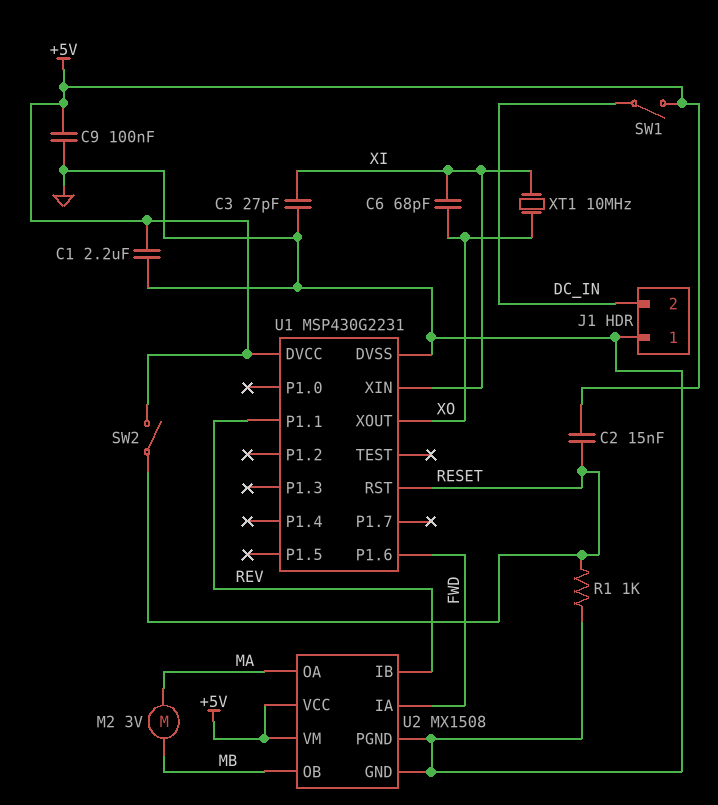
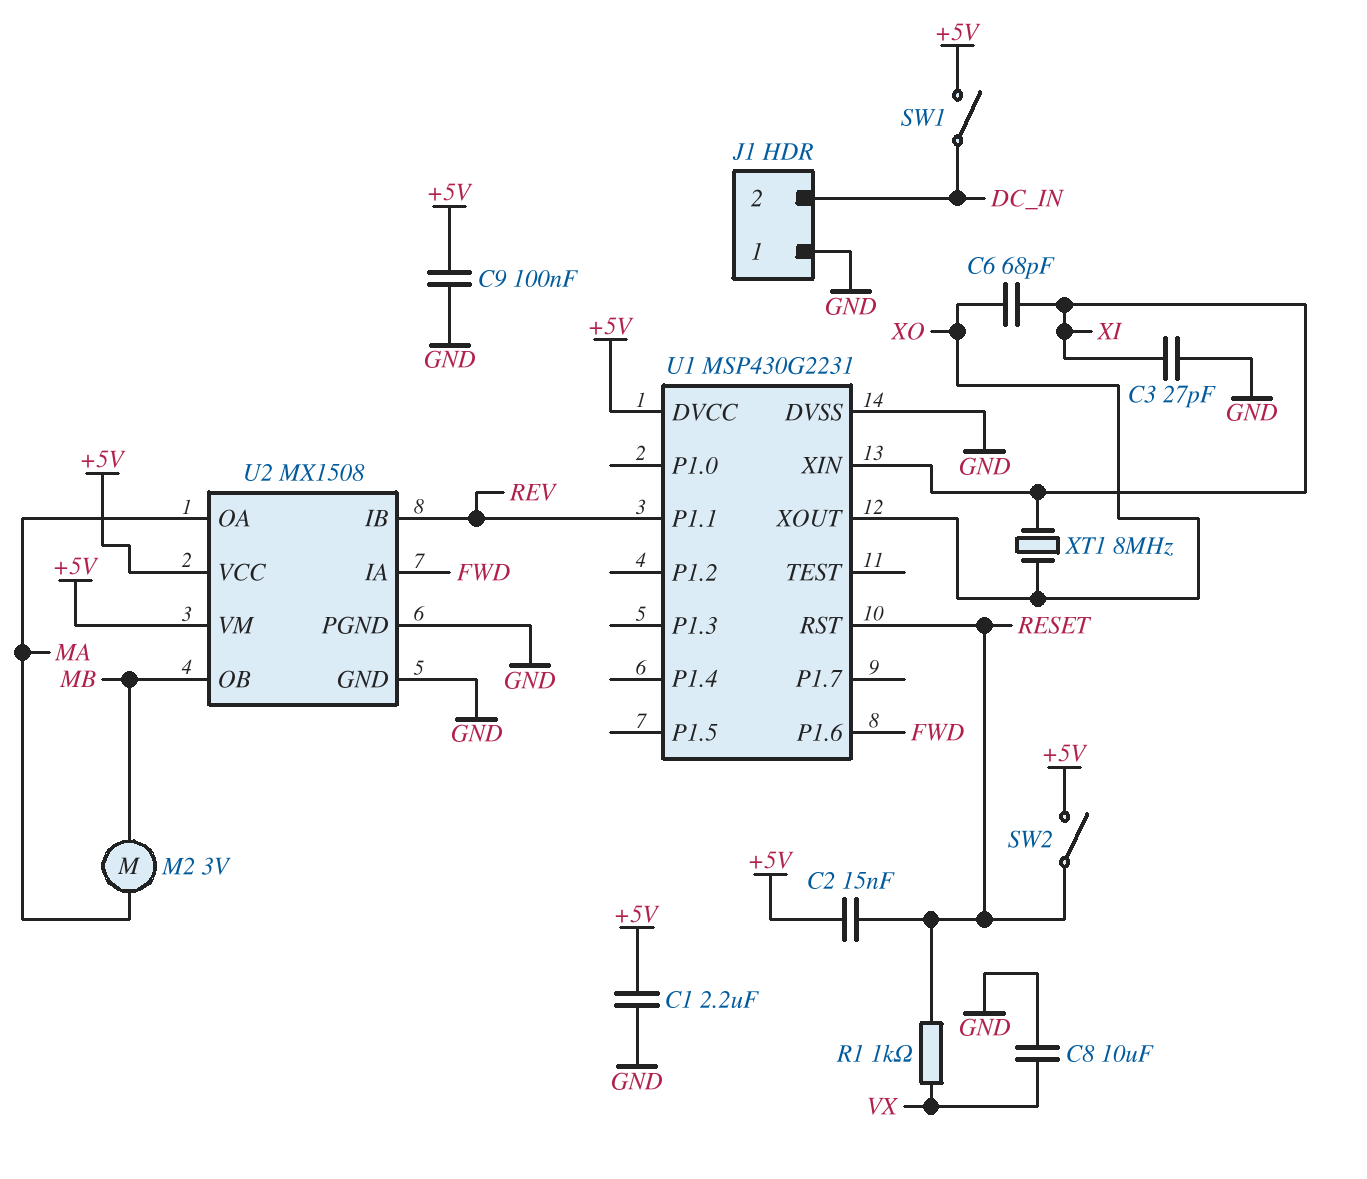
C8: none -> 10uF (GND, VX)
R1: 1k (GND, RESET) -> 1k (RESET, VX)
XT1: 10MHz (XI, XO) -> 8MHz (XI, XO)

